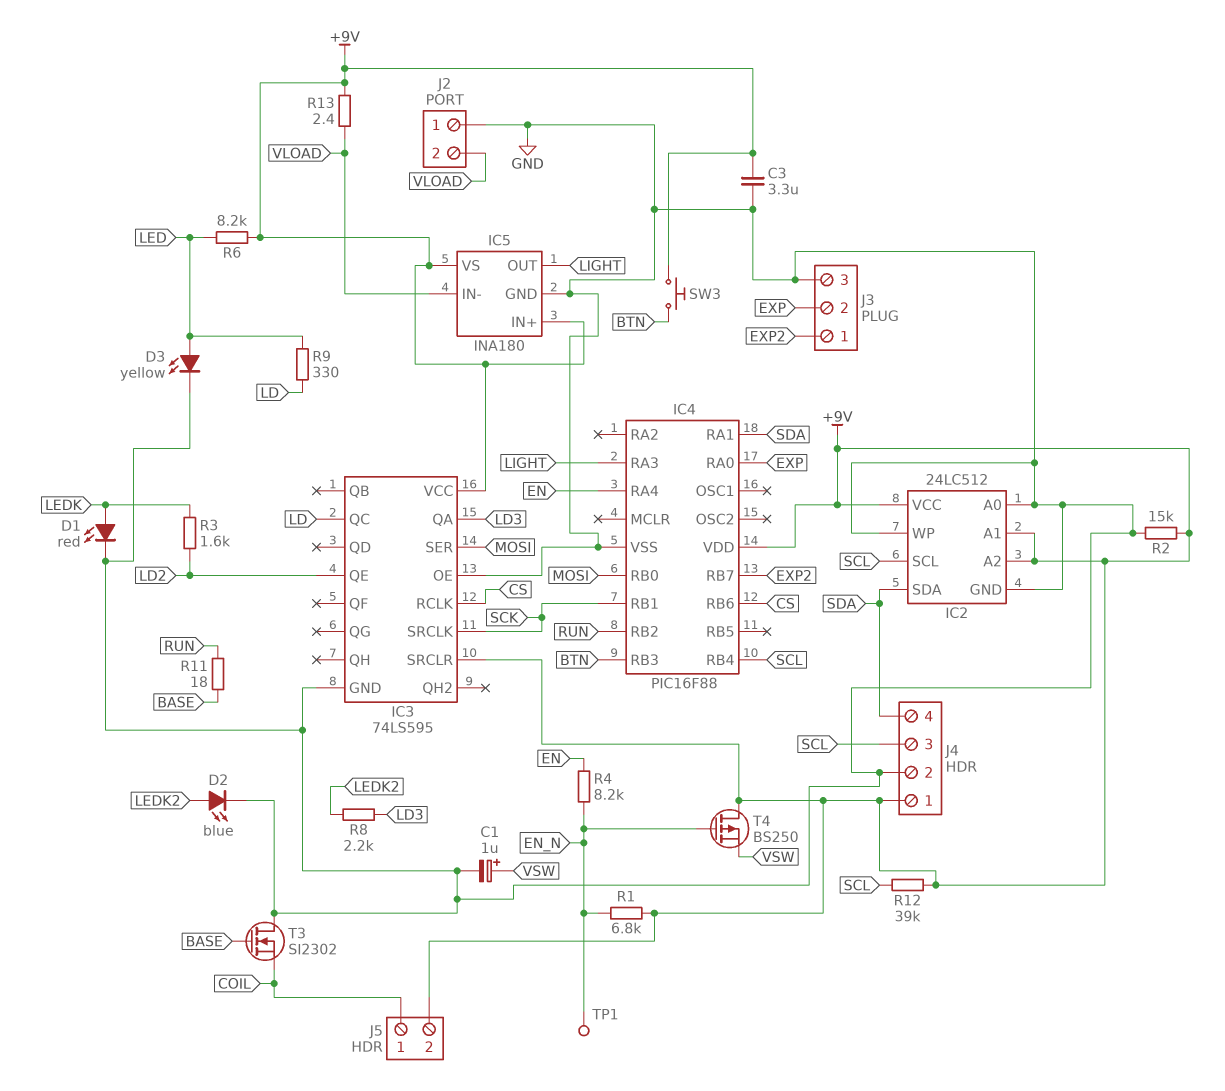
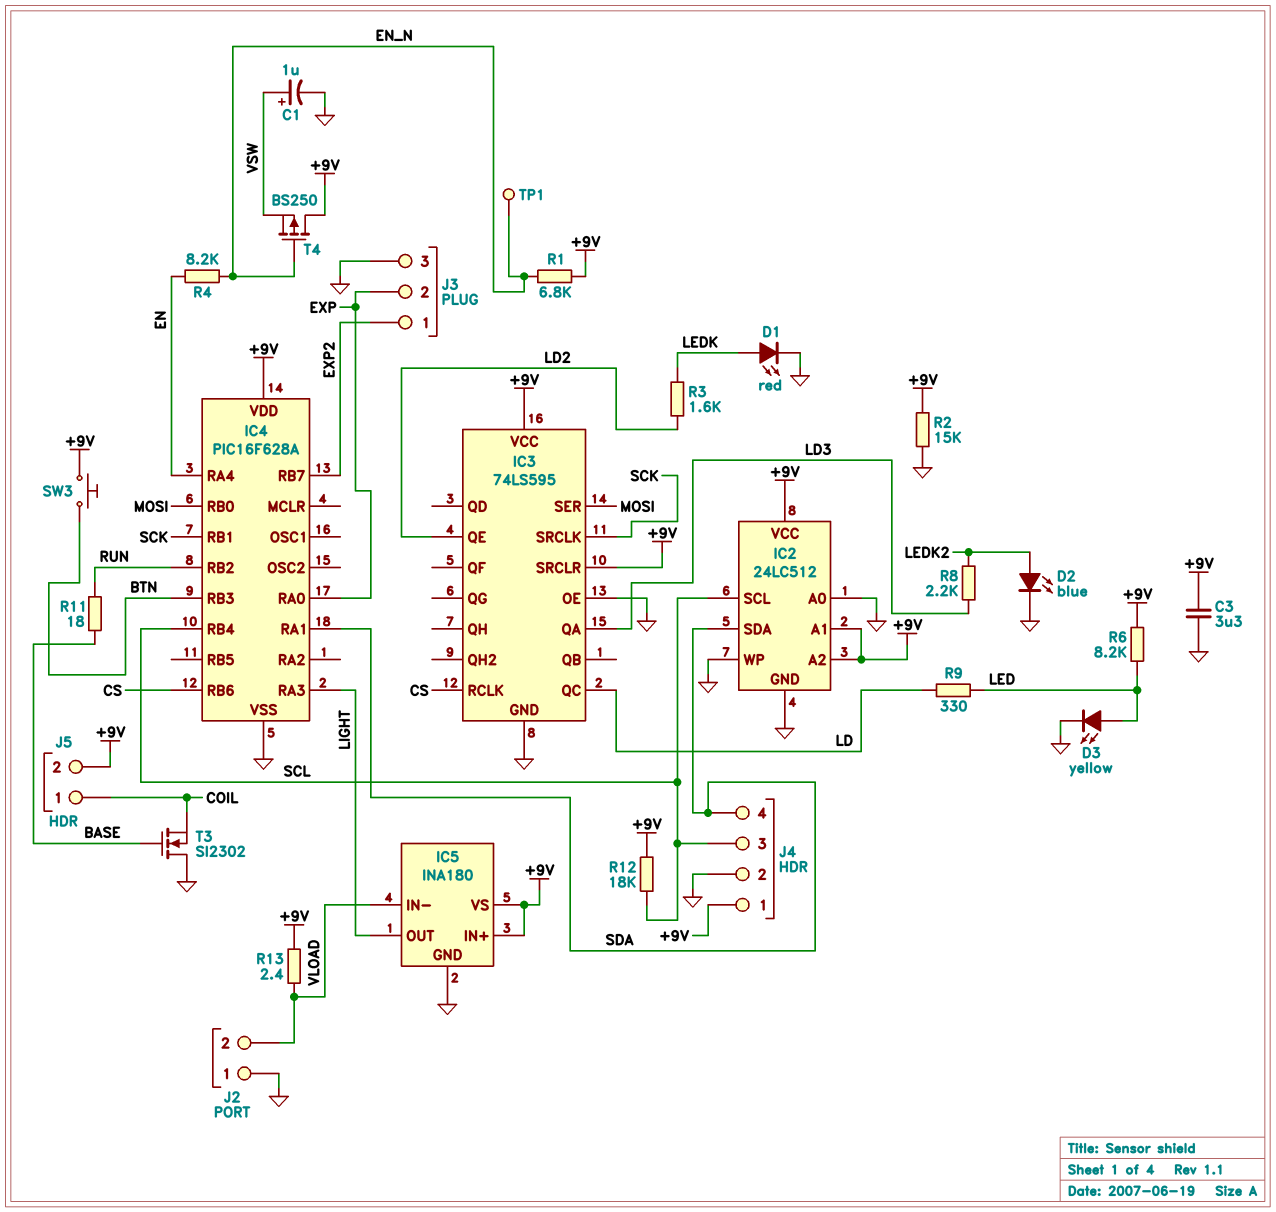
IC4: PIC16F88 -> PIC16F628A
R12: 39k (+9V, SCL) -> 18k (+9V, SCL)

